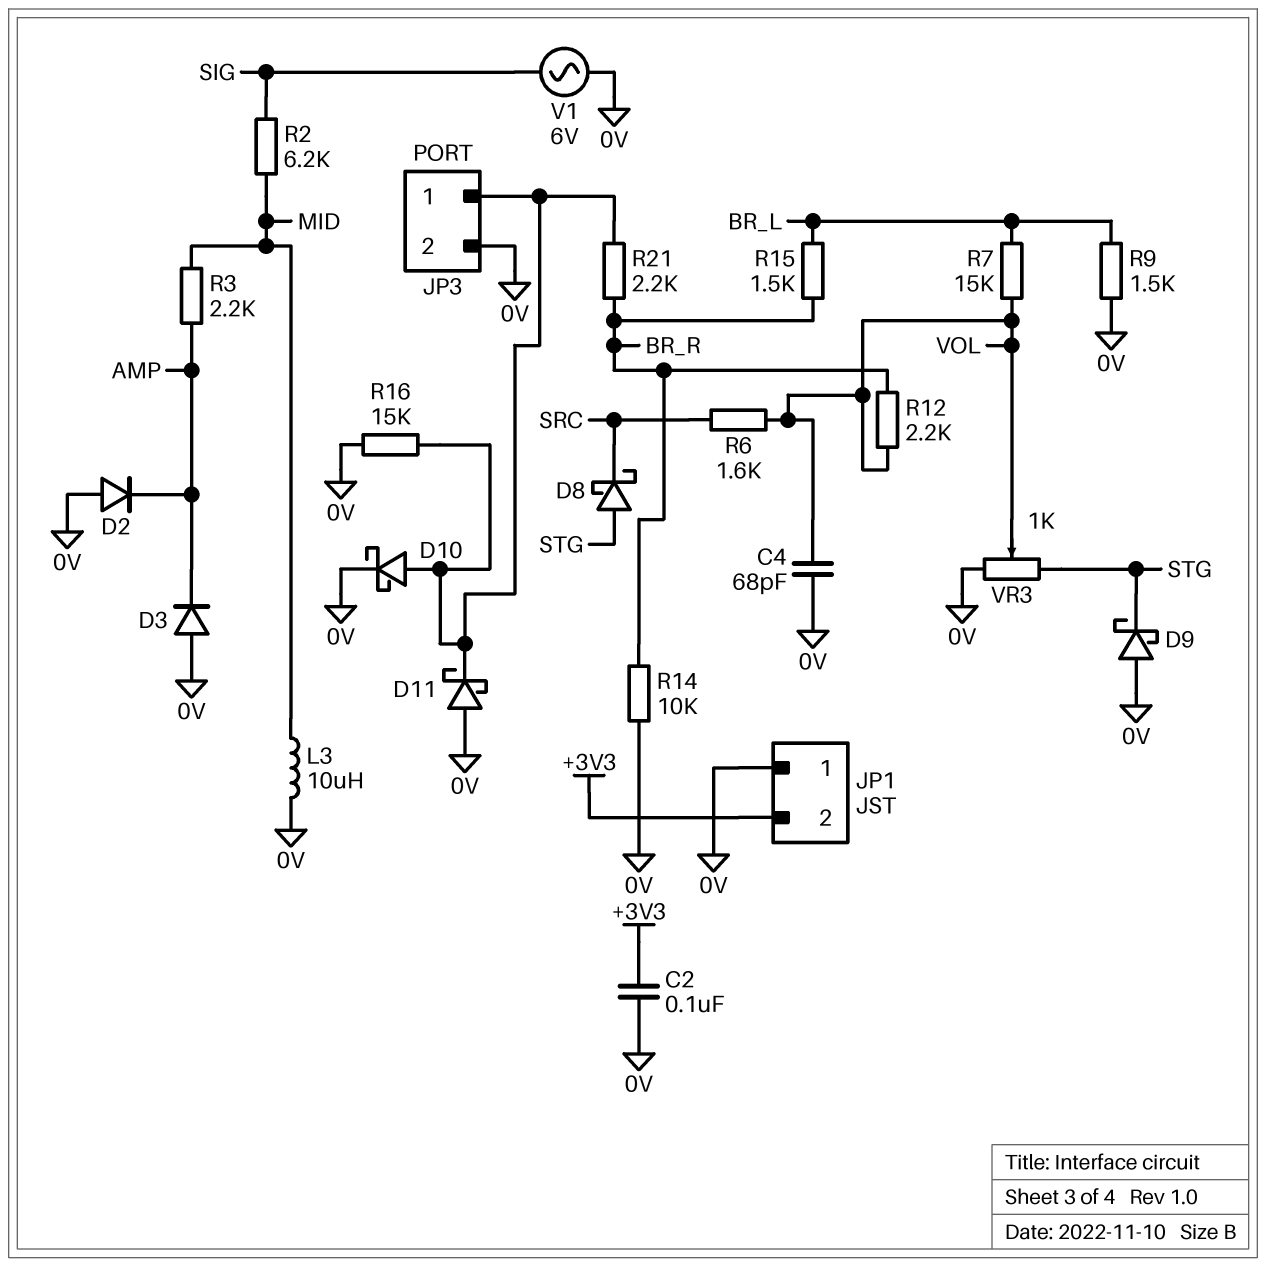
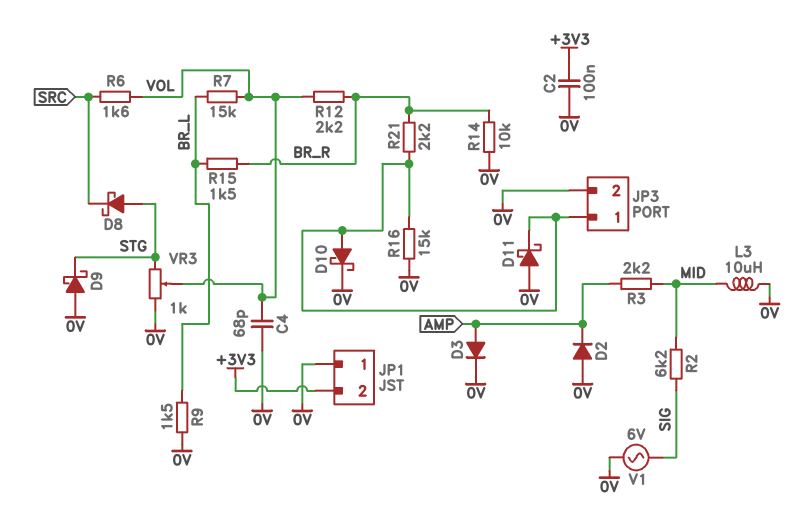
D3: diode (A 0V, K AMP) -> diode (A AMP, K 0V)

